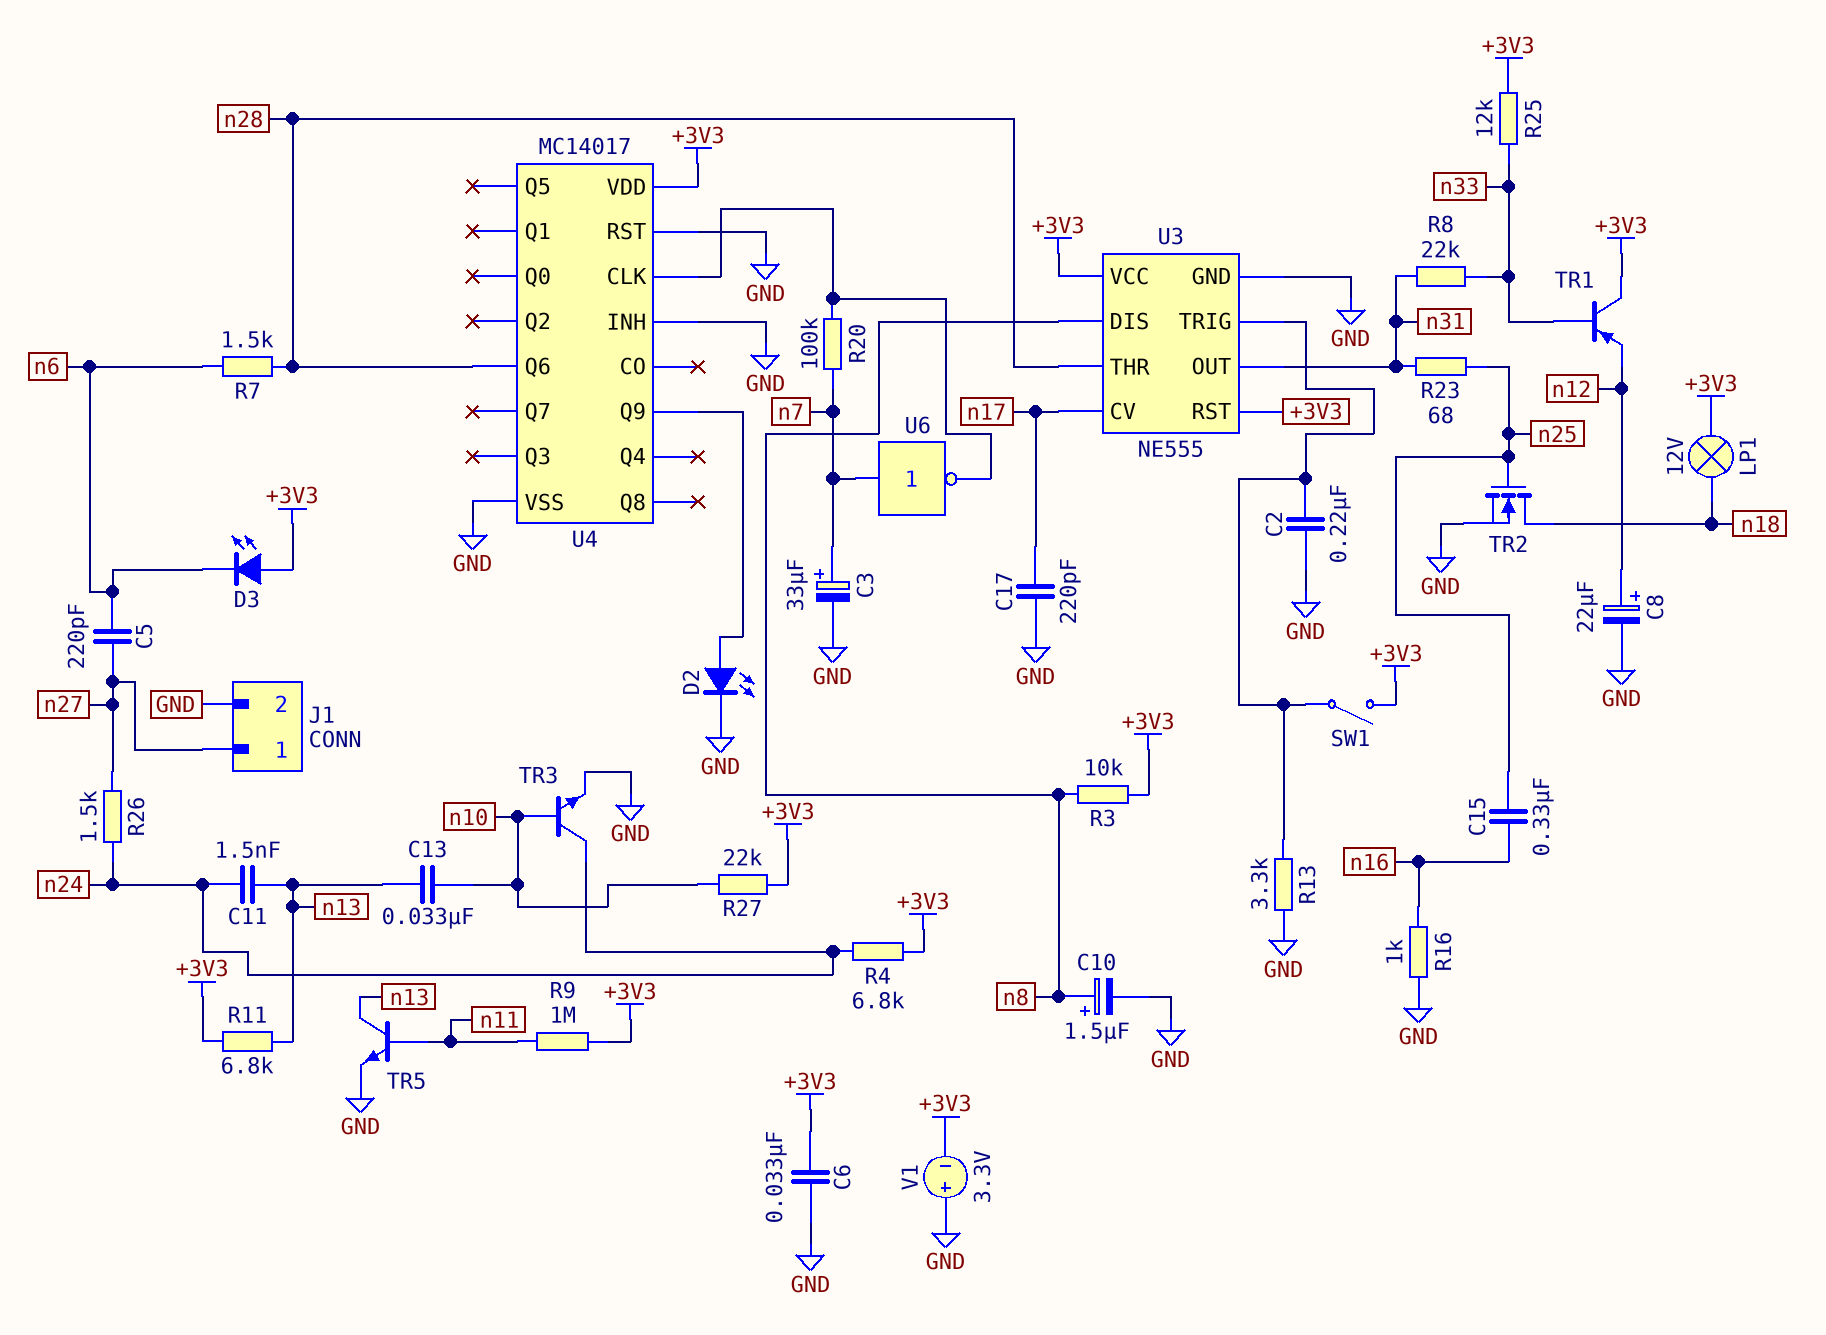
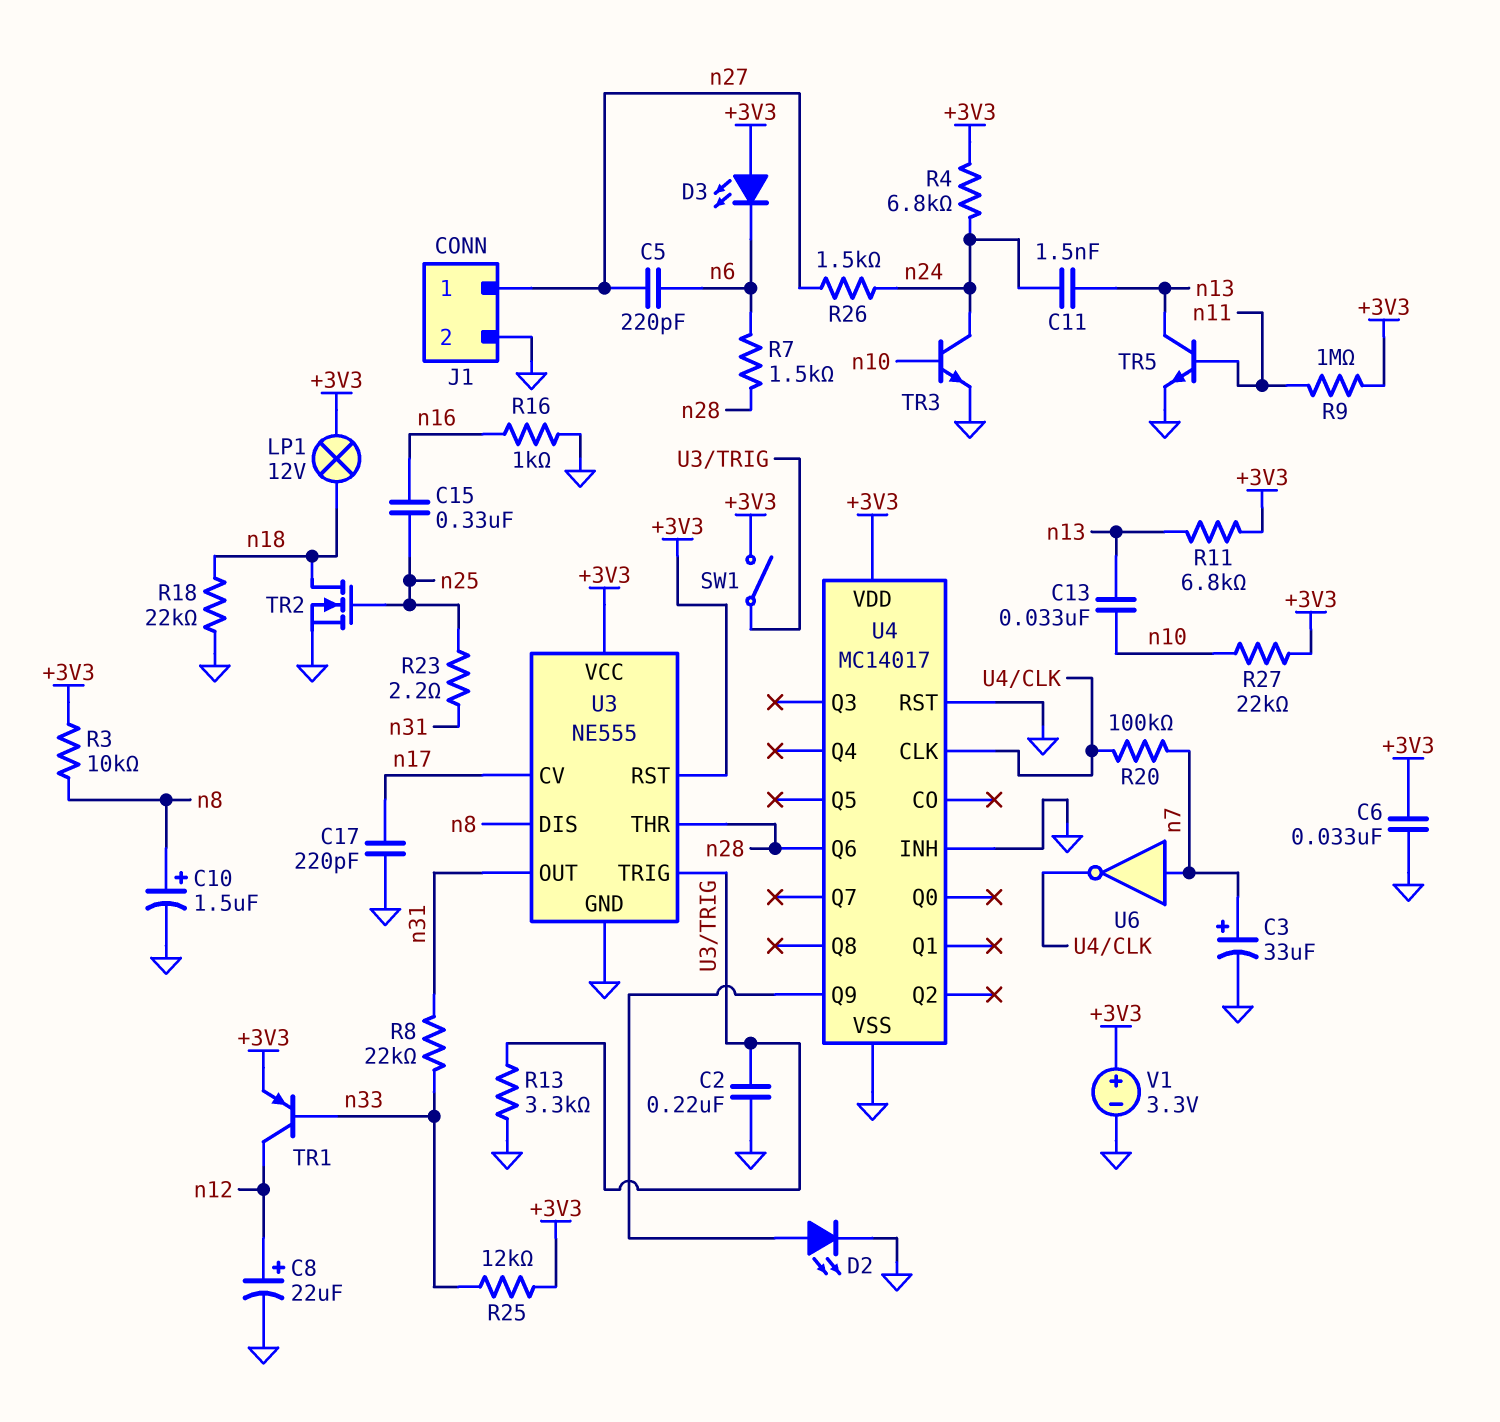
R18: none -> 22k (GND, n18)
R23: 68 (n25, n31) -> 2.2 (n25, n31)
TR1: PNP (B n33, C +3V3, E n12) -> PNP (B n33, C n12, E +3V3)
V1: 3.3V (plus GND, minus +3V3) -> 3.3V (plus +3V3, minus GND)

